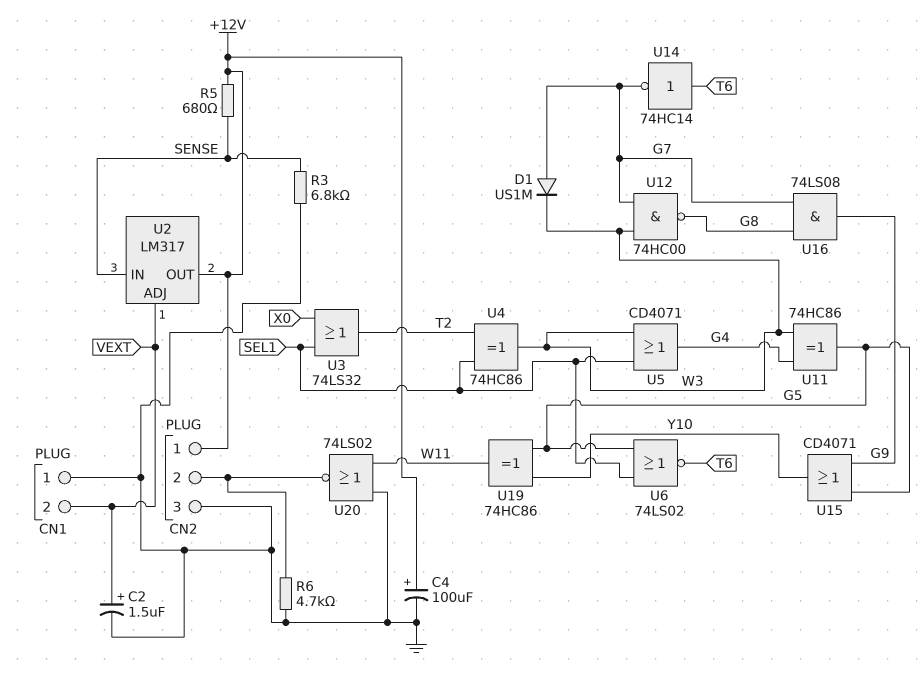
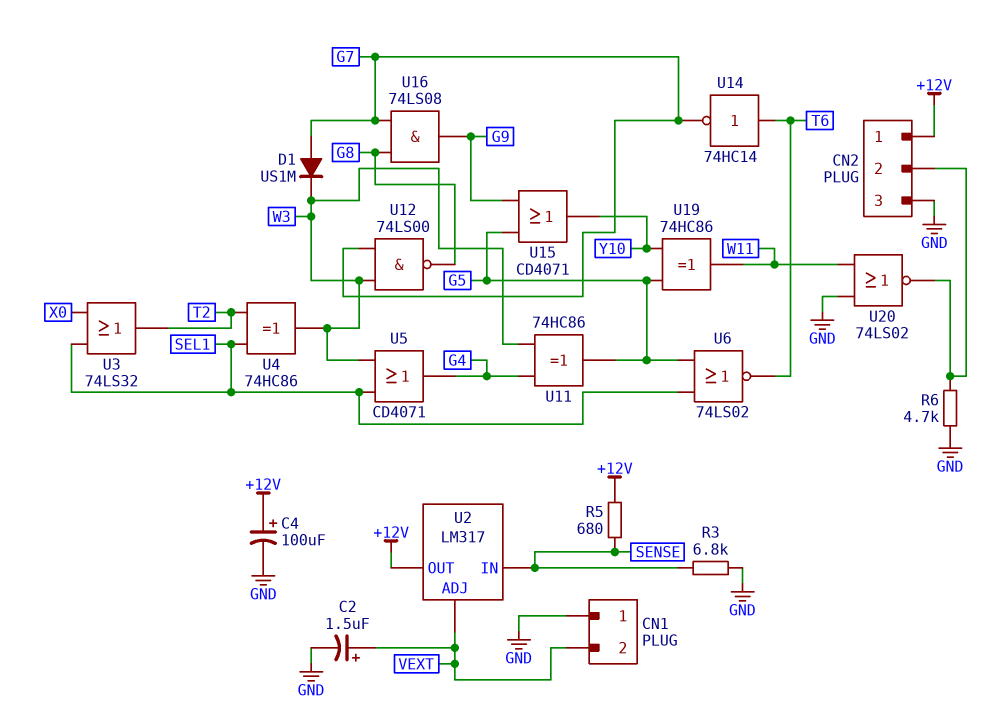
U12: NAND 74HC00 (in G7, in W3, out G8) -> NAND 74LS00 (in G7, in W3, out G8)

